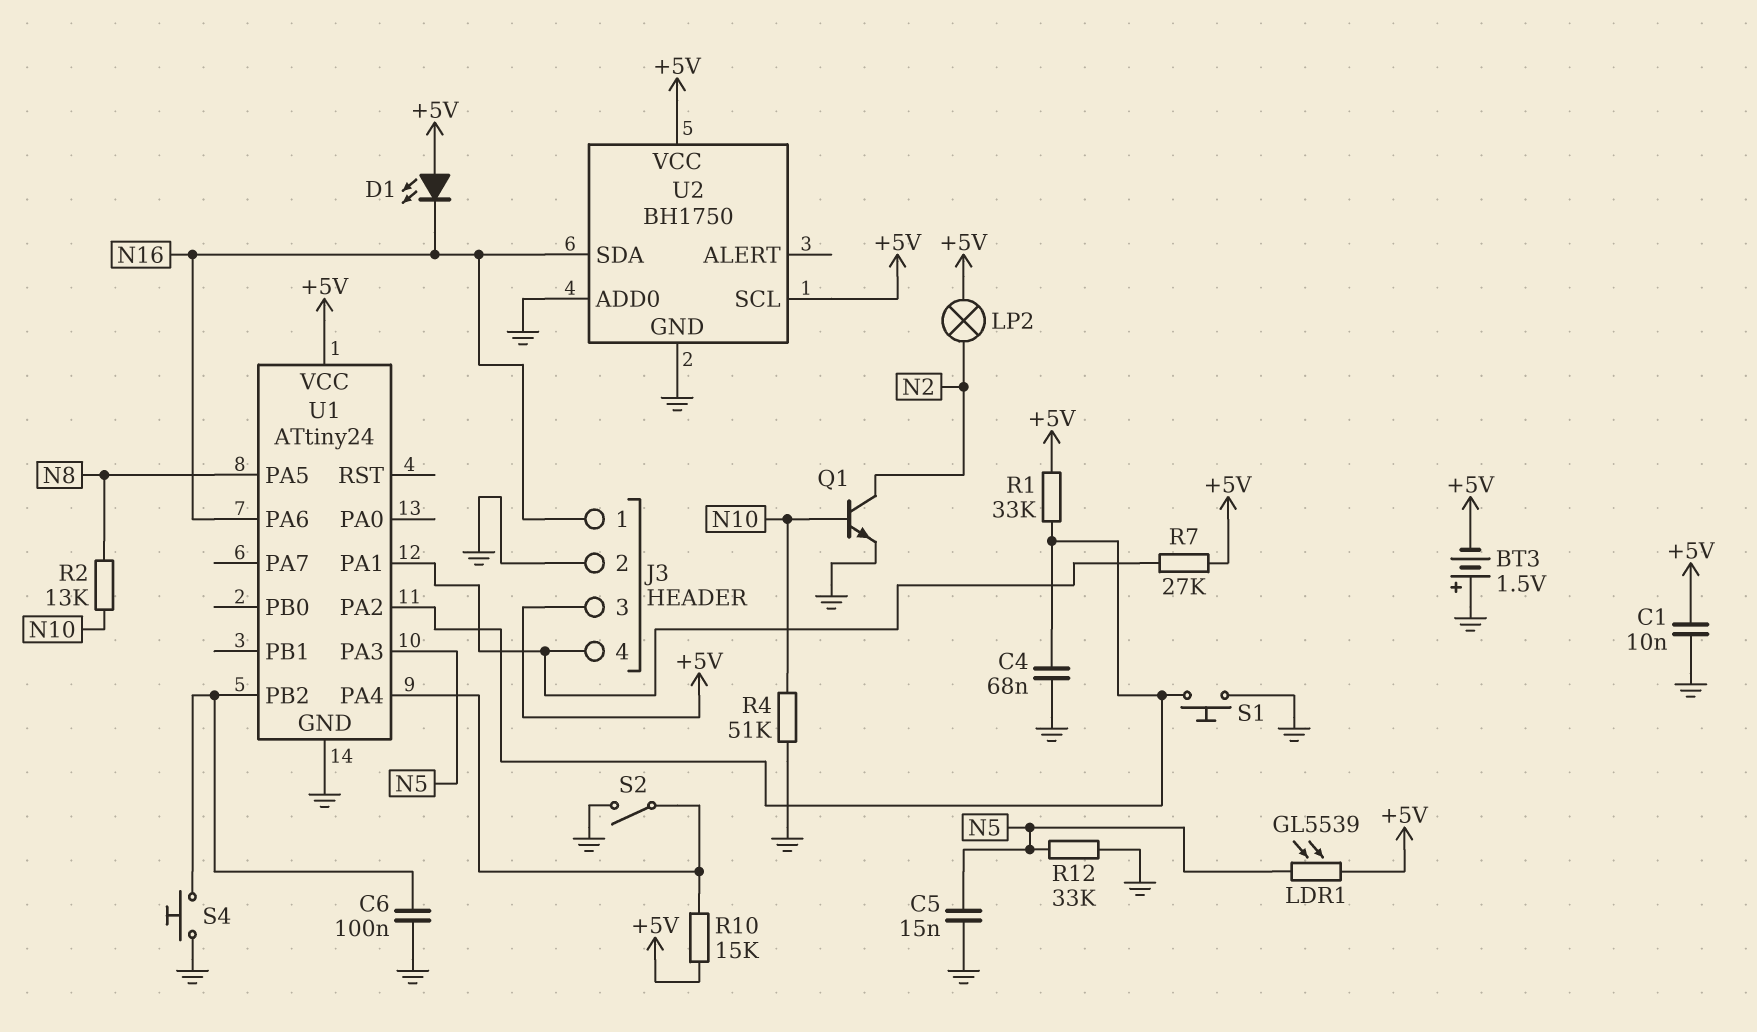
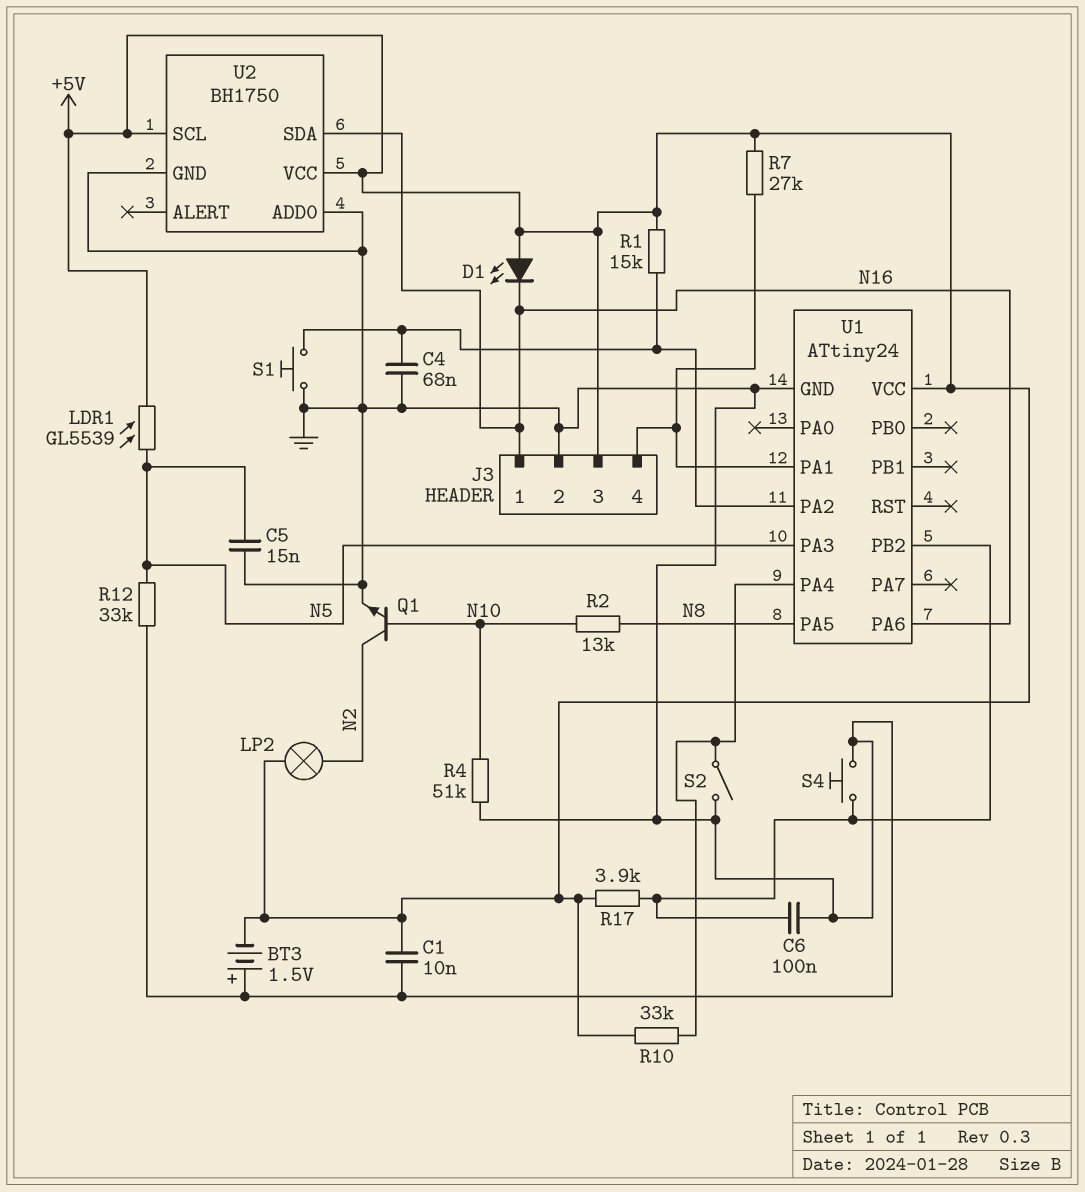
R1: 33k (+5V, U1/PA2) -> 15k (+5V, U1/PA2)
R10: 15k (+5V, U1/PA4) -> 33k (+5V, U1/PA4)
R17: none -> 3.9k (+5V, U1/PB2)

